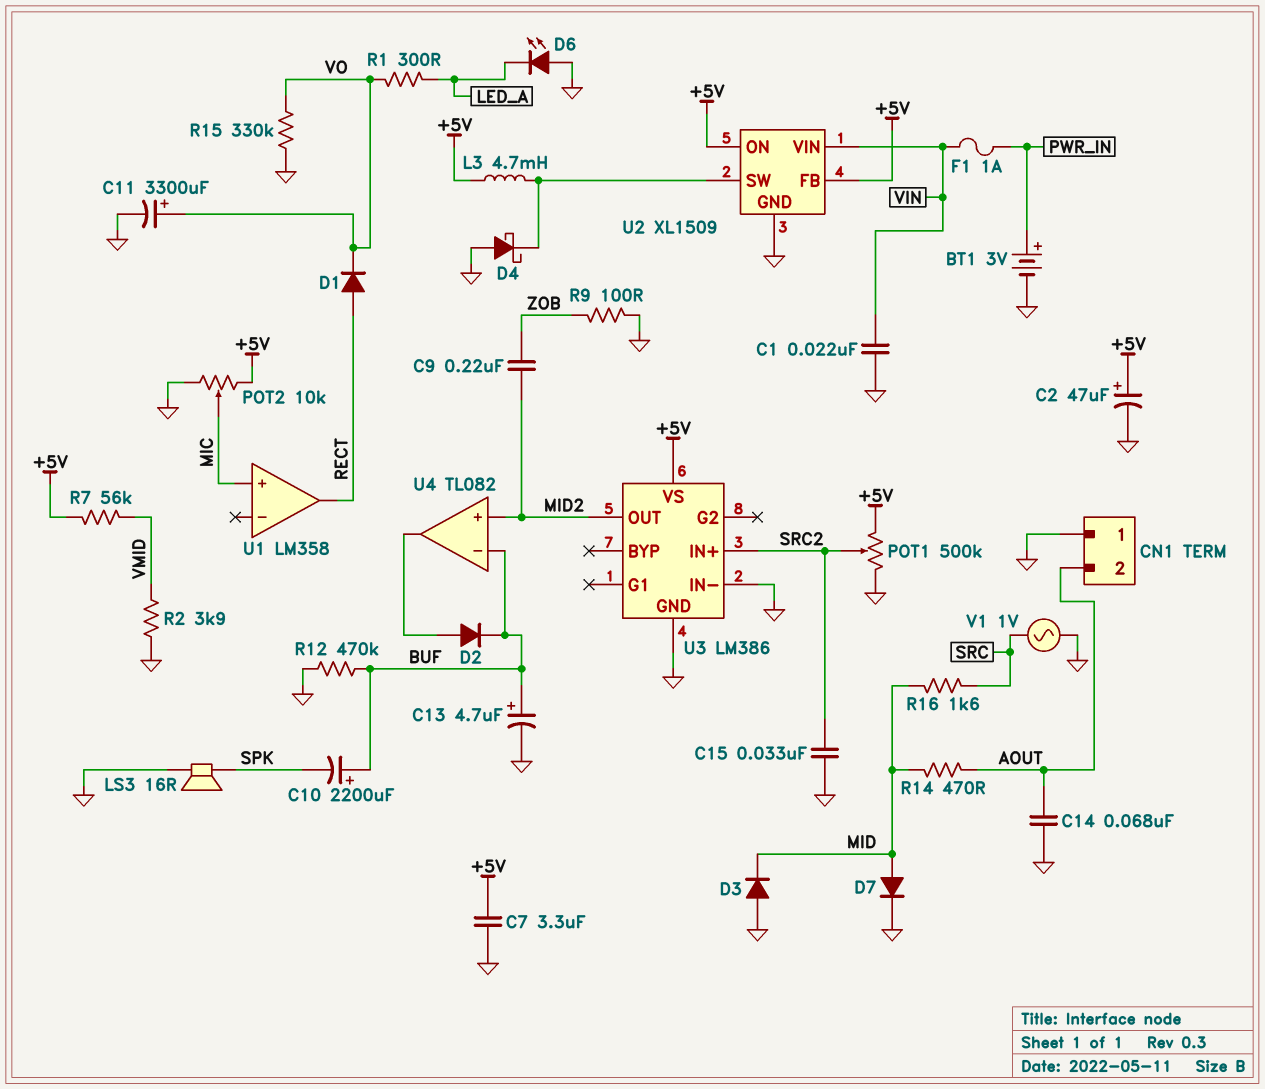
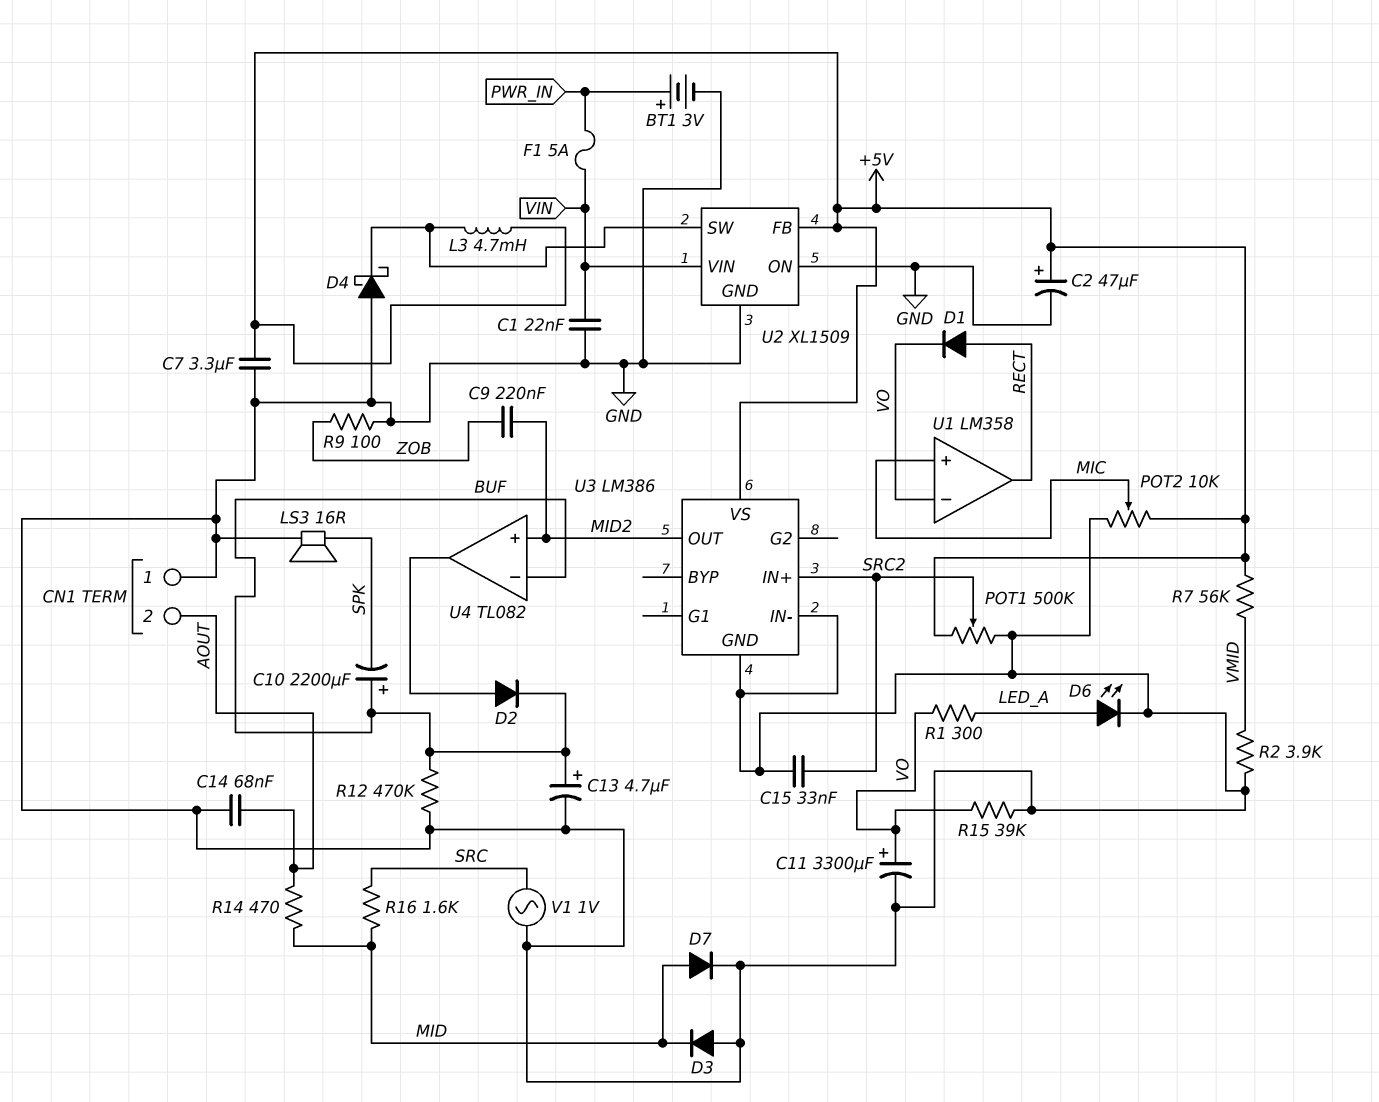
D6: LED (A GND, K LED_A) -> LED (A LED_A, K GND)
F1: 1A (PWR_IN, VIN) -> 5A (PWR_IN, VIN)
R15: 330k (GND, VO) -> 39k (GND, VO)
U1 pin in-: none -> VO
U2 pin ON: +5V -> GND

